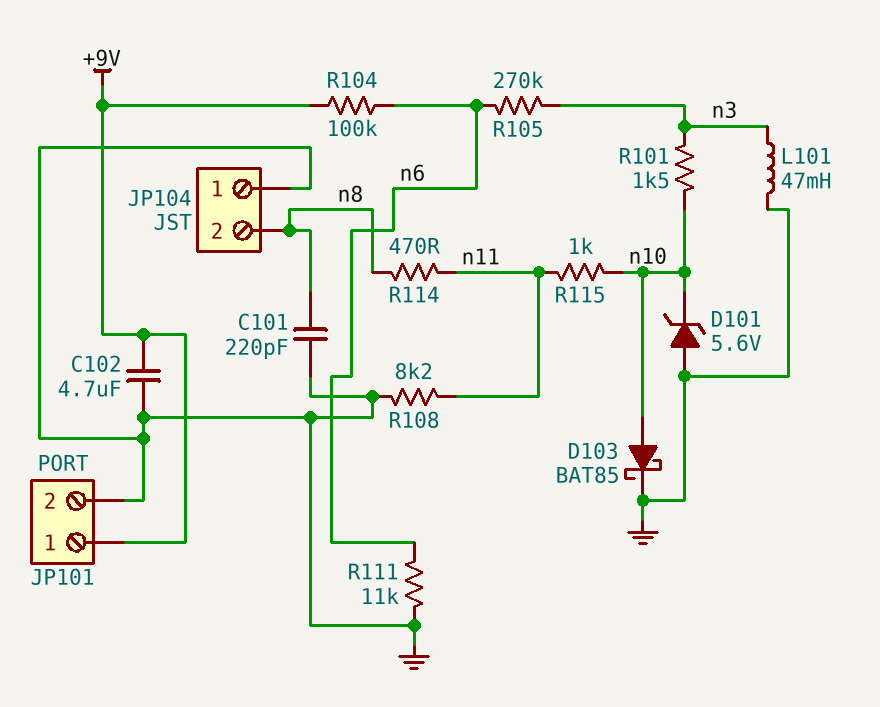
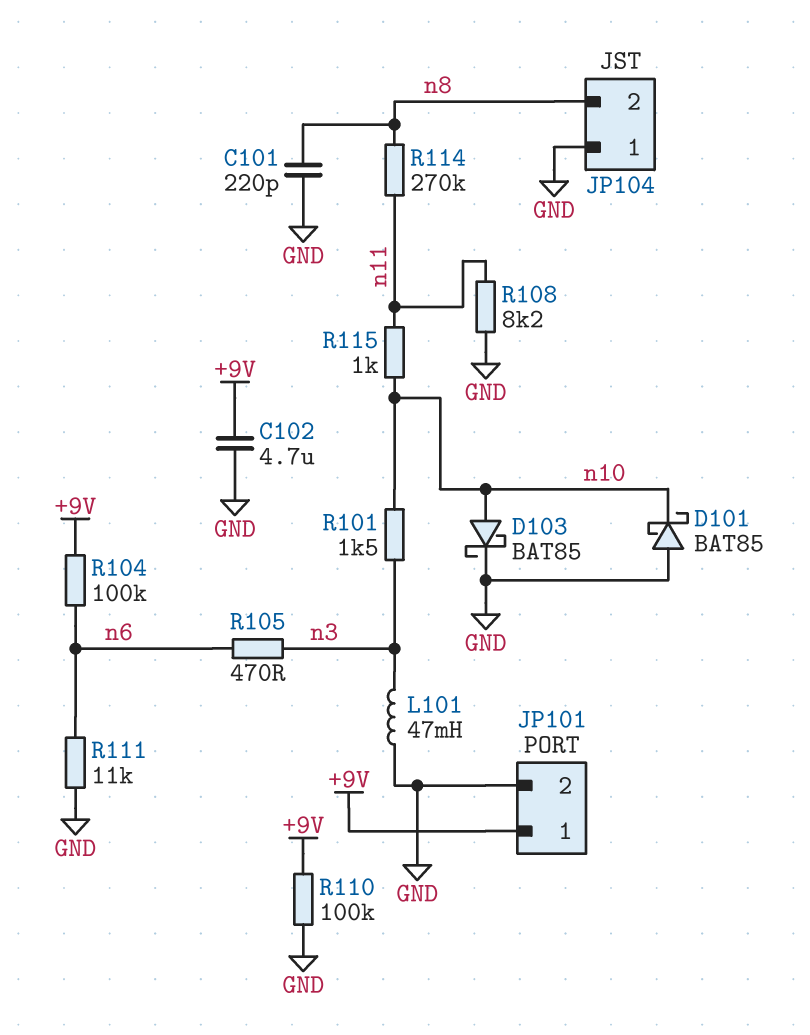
D101: zener 5.6V (A GND, K n10) -> schottky BAT85 (A GND, K n10)
R105: 270k (n3, n6) -> 470 (n3, n6)
R110: none -> 100k (+9V, GND)
R114: 470 (n8, n11) -> 270k (n8, n11)

